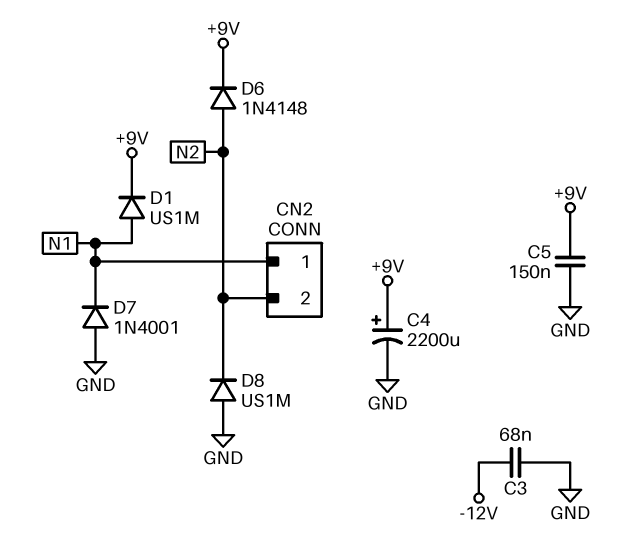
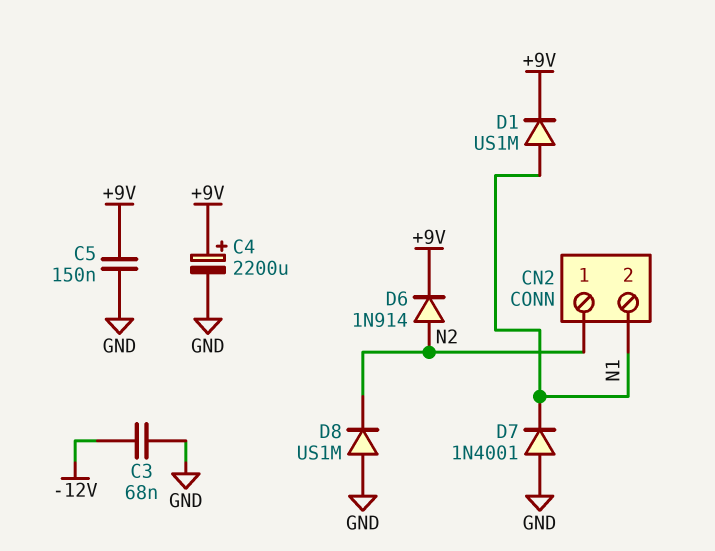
CN2 pin 1: N1 -> N2
CN2 pin 2: N2 -> N1
D6: diode 1N4148 (A N2, K +9V) -> diode 1N914 (A N2, K +9V)

